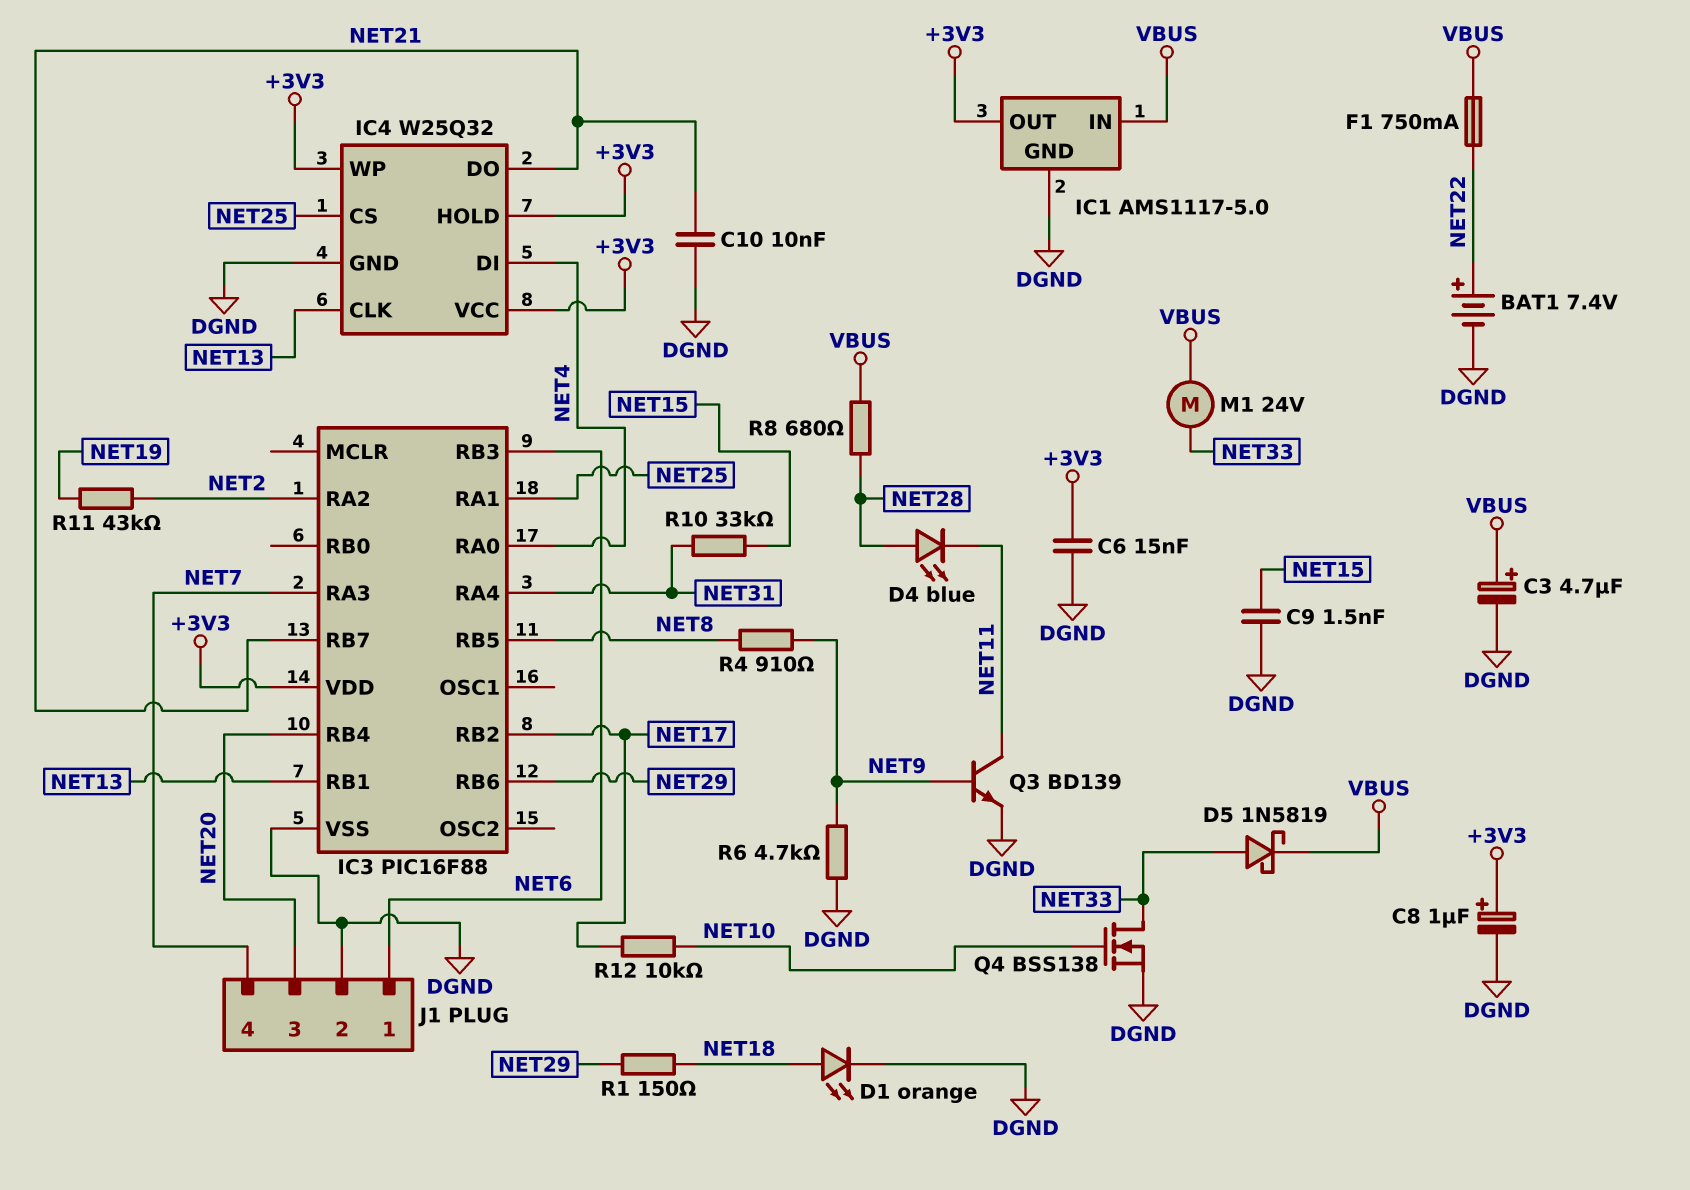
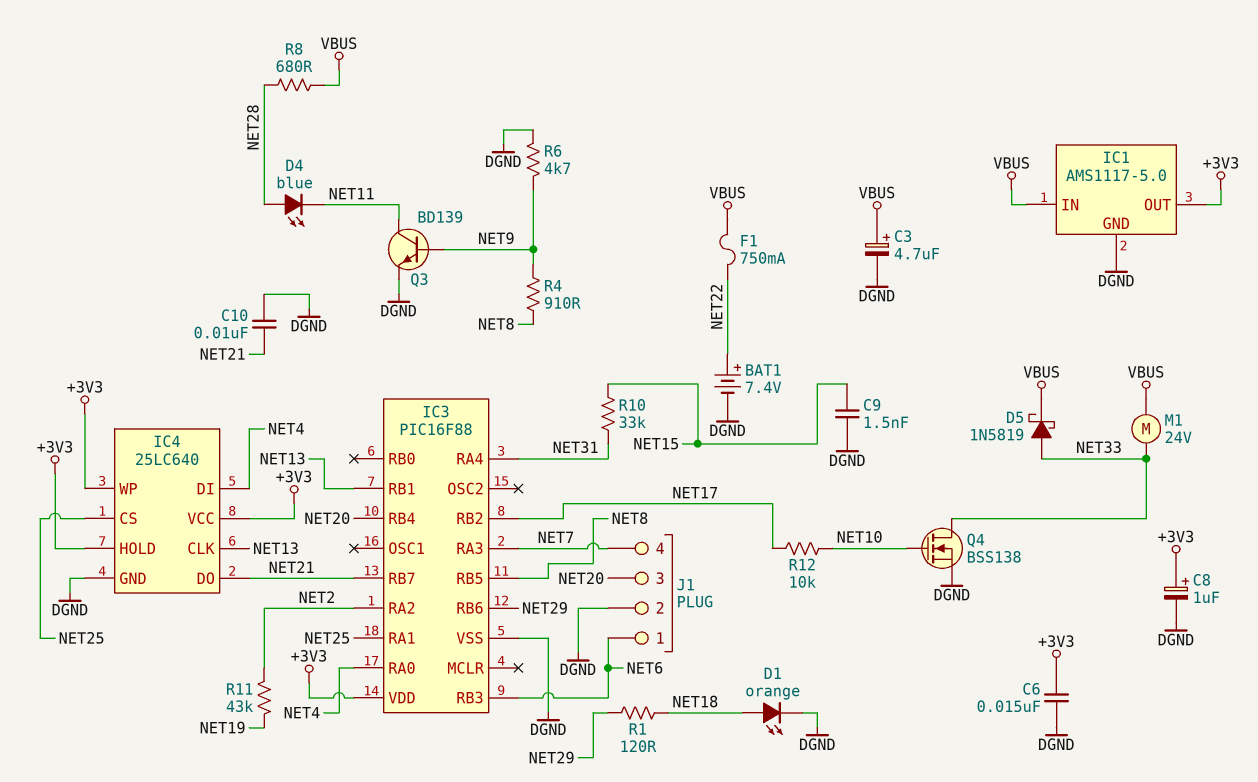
IC4: W25Q32 -> 25LC640
R1: 150 (NET18, NET29) -> 120 (NET18, NET29)

